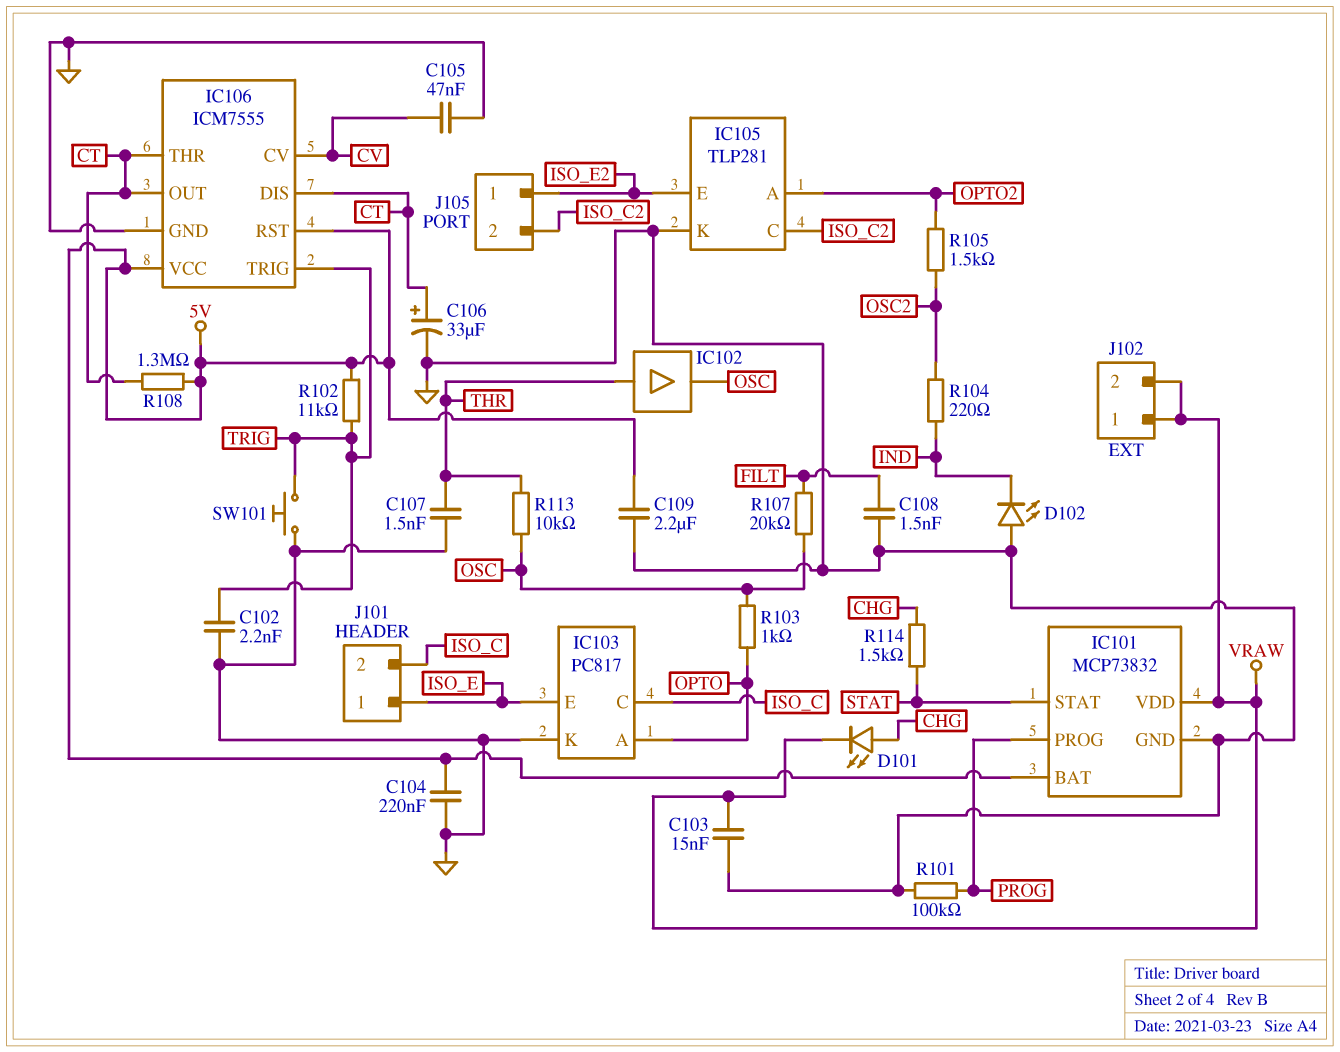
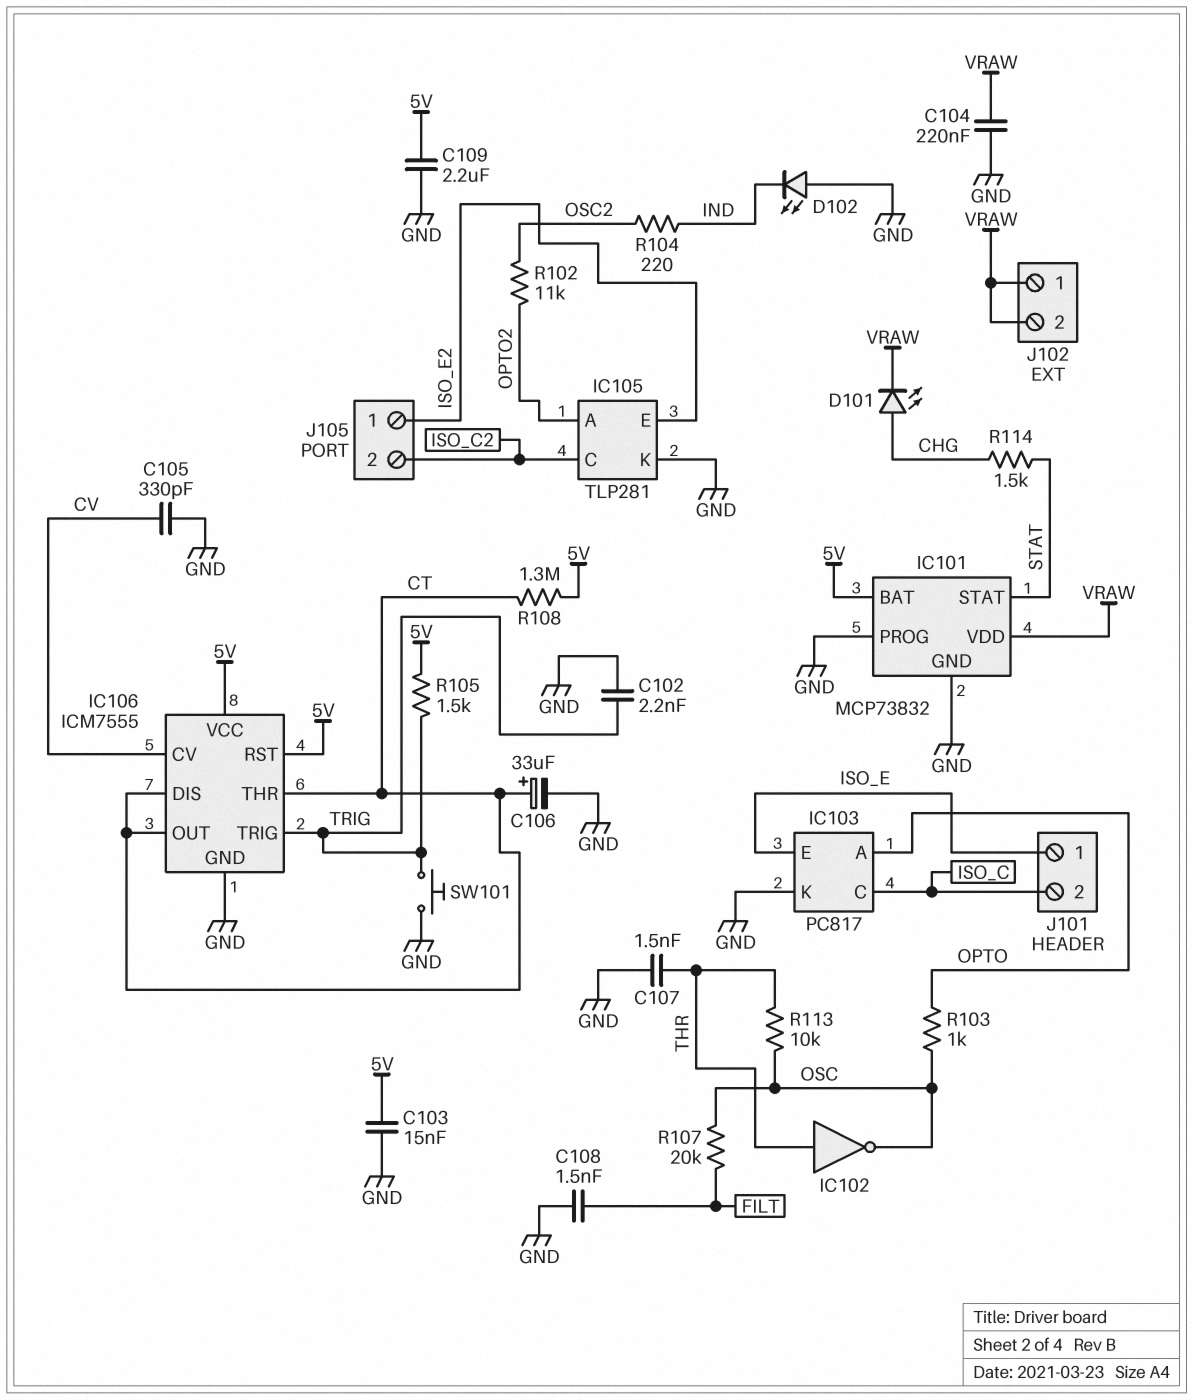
C103: 15nF (GND, VRAW) -> 15nF (5V, GND)
C104: 220nF (5V, GND) -> 220nF (GND, VRAW)
C105: 47nF (CV, GND) -> 330pF (CV, GND)
IC101 pin PROG: PROG -> GND
IC102: buffer (in THR, out OSC) -> NOT (in THR, out OSC)
R101: 100k (GND, PROG) -> none
R102: 11k (5V, TRIG) -> 11k (OPTO2, OSC2)
R105: 1.5k (OPTO2, OSC2) -> 1.5k (5V, TRIG)

